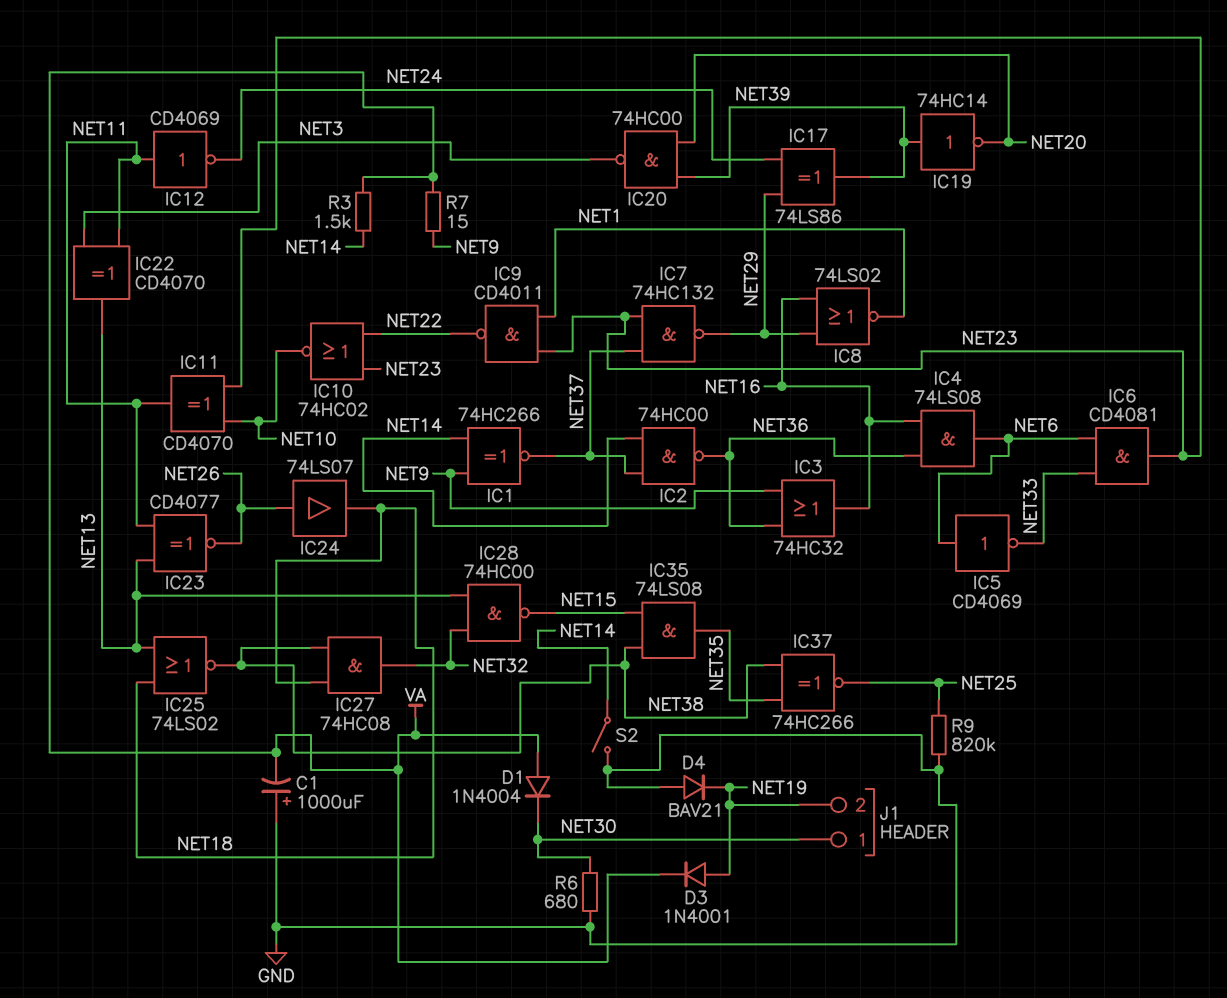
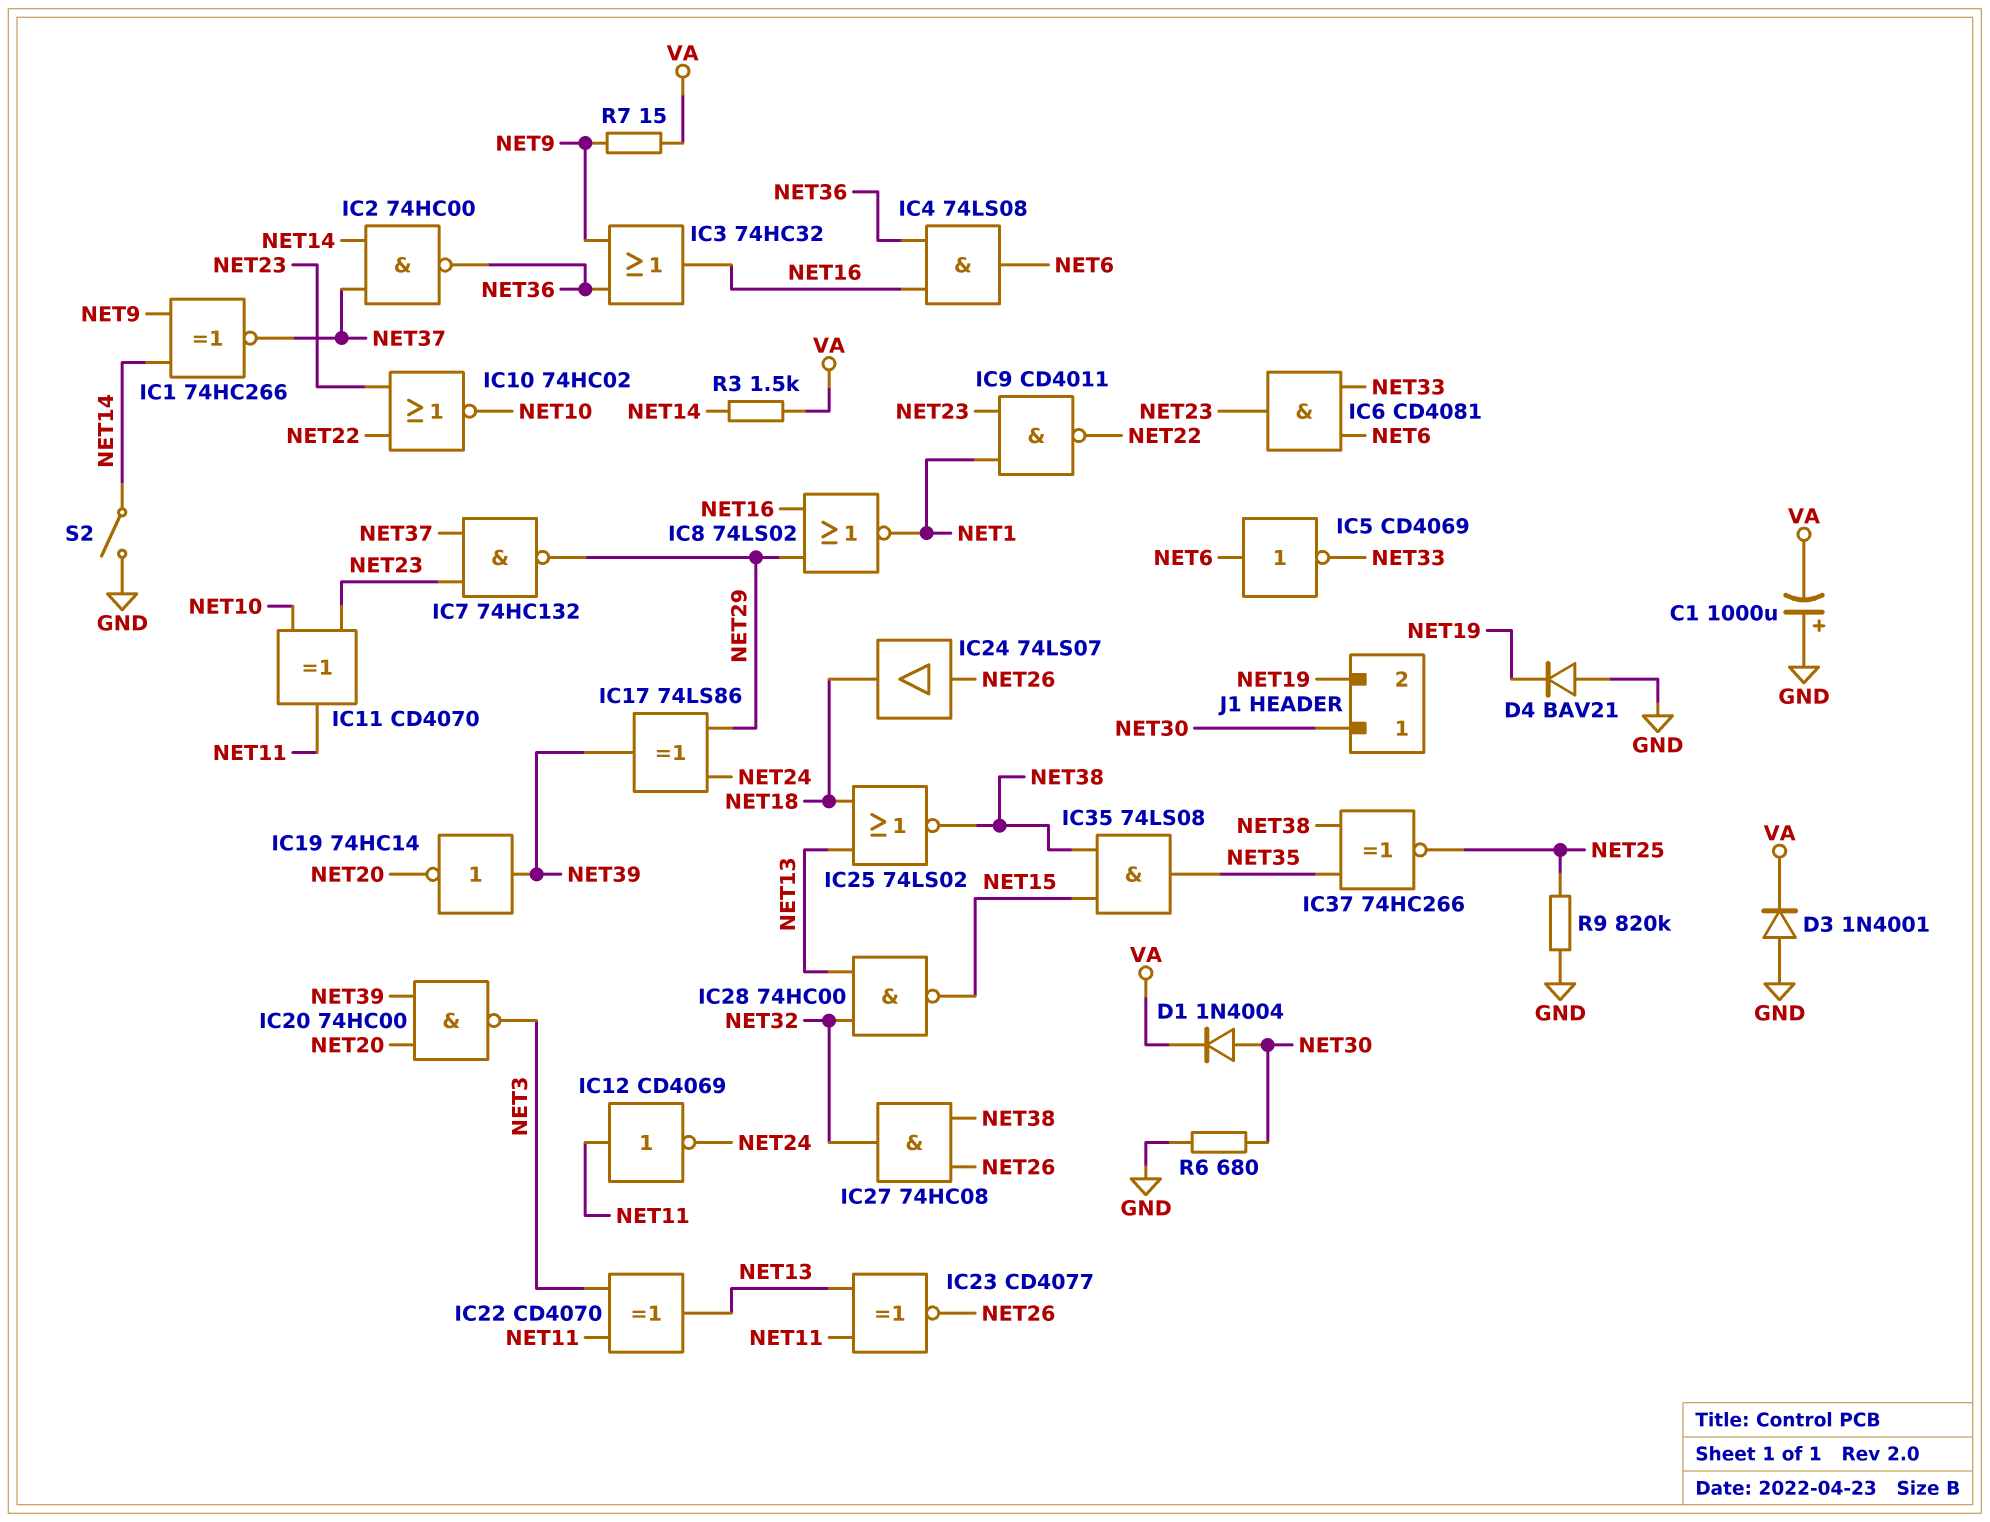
D1: diode 1N4004 (A VA, K NET30) -> diode 1N4004 (A NET30, K VA)
D3: diode 1N4001 (A NET19, K VA) -> diode 1N4001 (A GND, K VA)
IC27: AND 74HC08 (in NET18, in NET38, out NET32) -> AND 74HC08 (in NET26, in NET38, out NET32)

